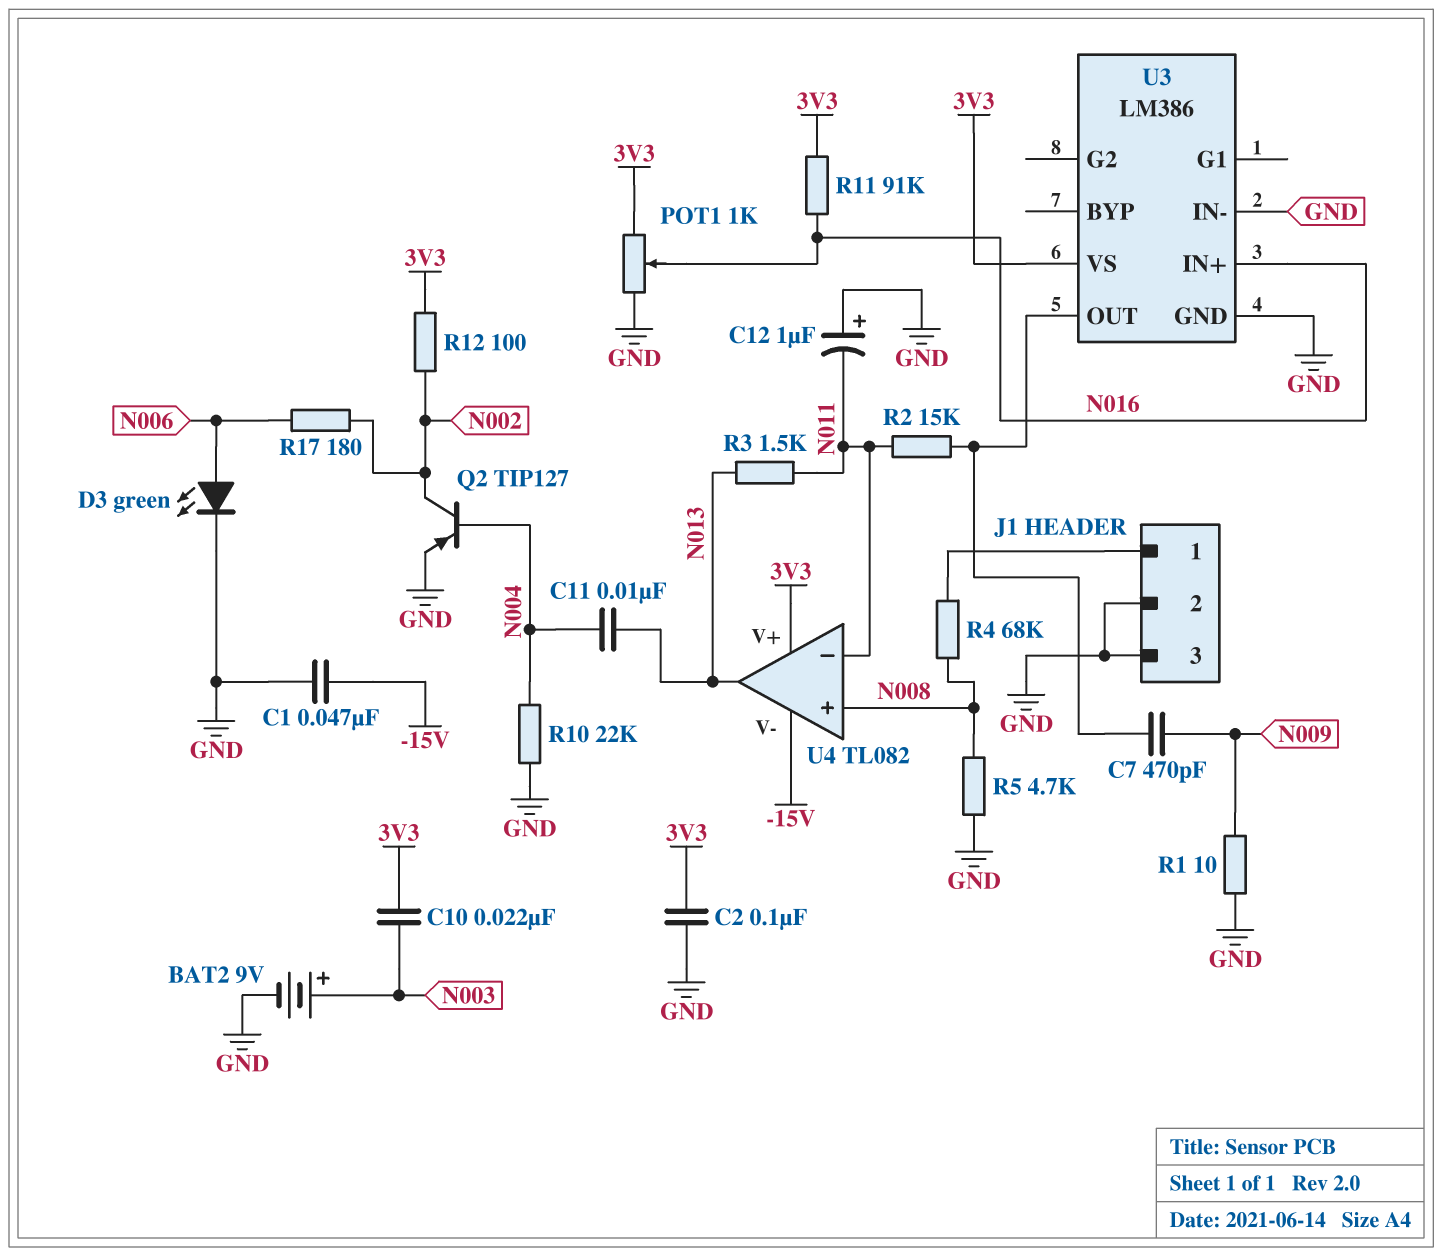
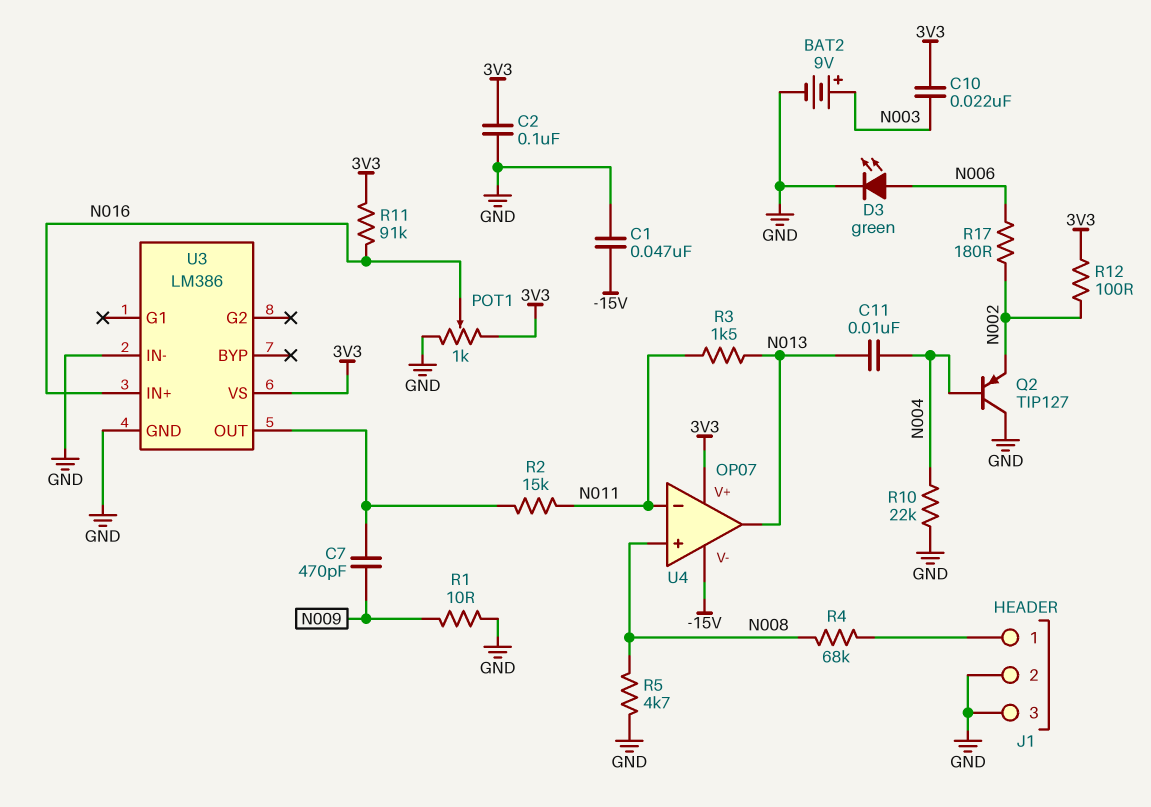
C12: 1uF (plus GND, minus N011) -> none
Q2: PNP TIP127 (B N004, C N002, E GND) -> PNP TIP127 (B N004, C GND, E N002)
U4: TL082 -> OP07

